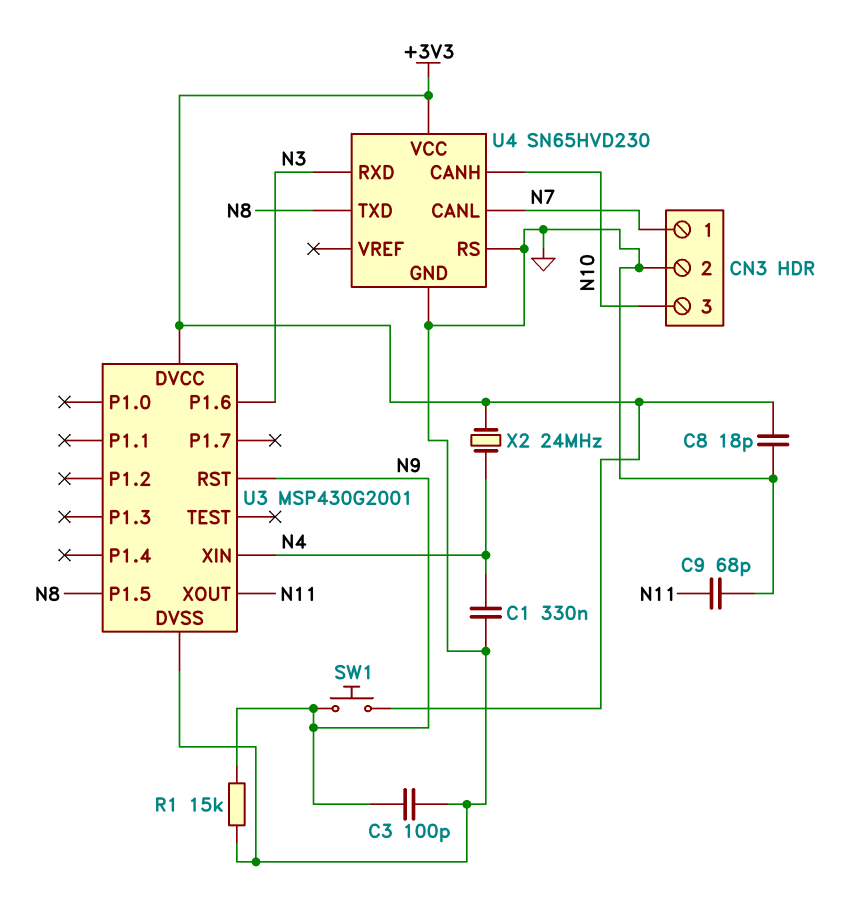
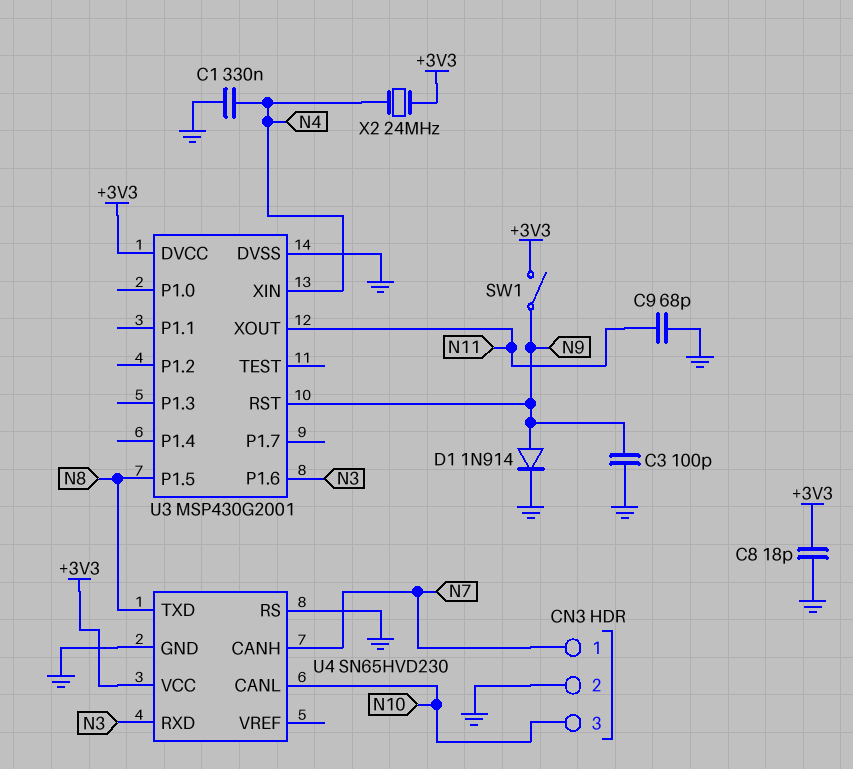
D1: none -> diode 1N914 (A N9, K GND)
R1: 15k (GND, N9) -> none
SW1: button (+3V3, N9) -> switch (+3V3, N9)
U4 pin CANH: N10 -> N7
U4 pin CANL: N7 -> N10

